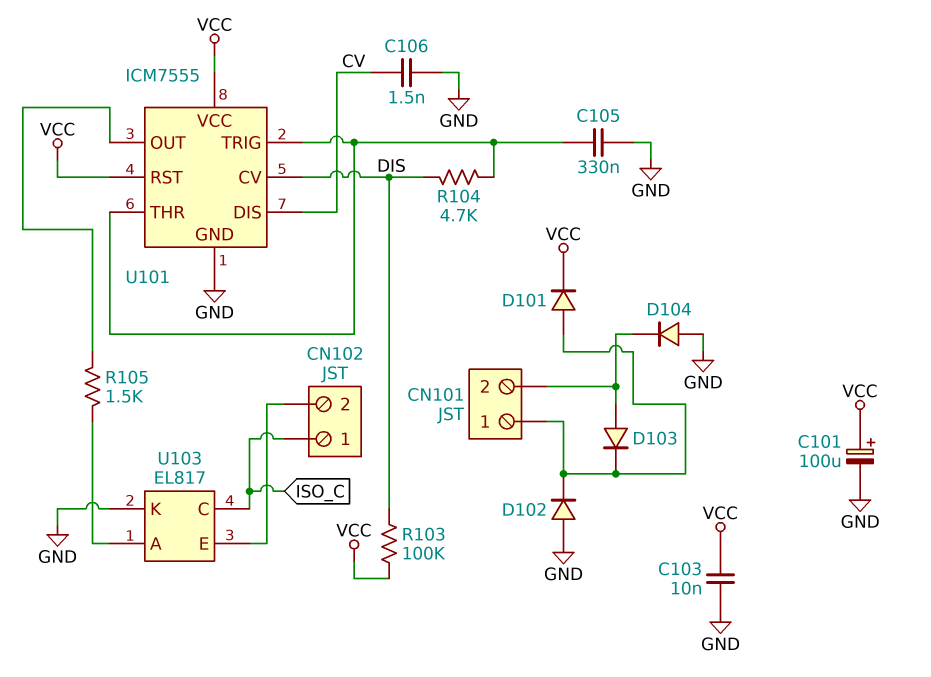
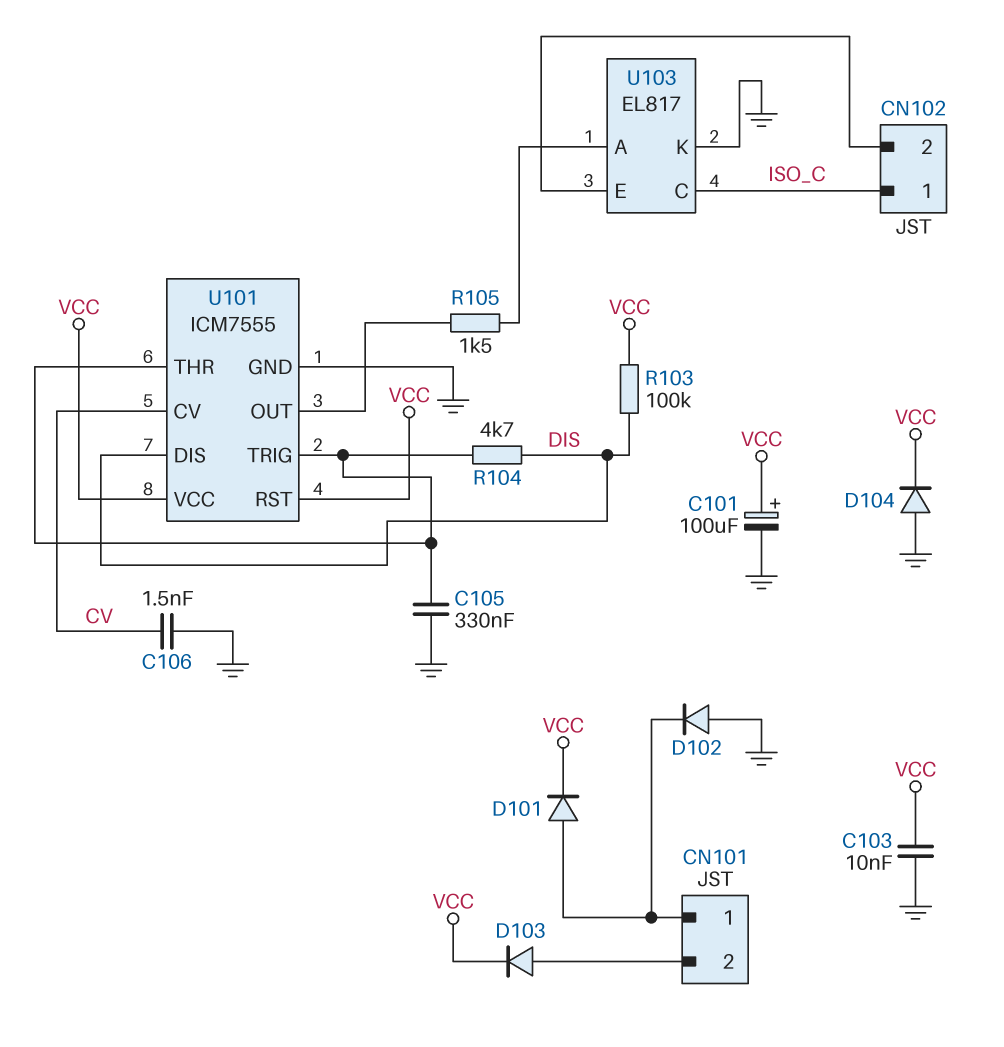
D103: diode (A CN101/2, K CN101/1) -> diode (A CN101/2, K VCC)
D104: diode (A GND, K CN101/2) -> diode (A GND, K VCC)
U101 pin CV: DIS -> CV
U101 pin DIS: CV -> DIS

